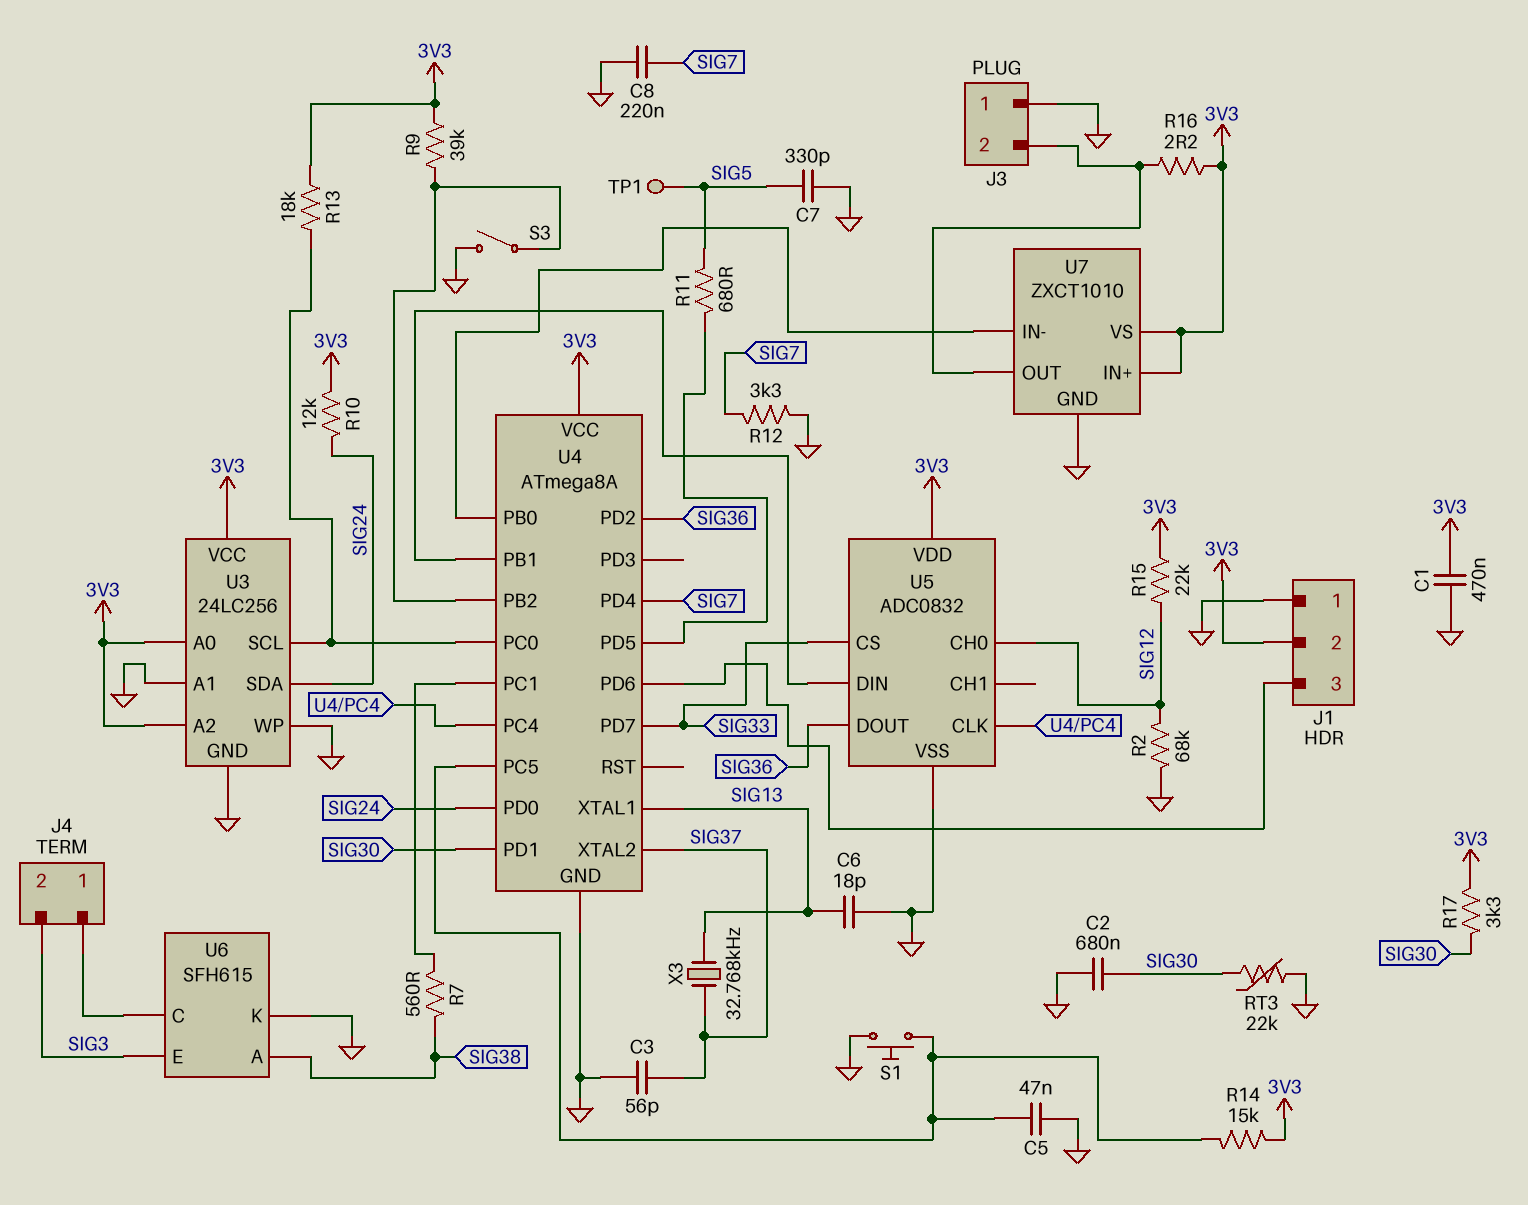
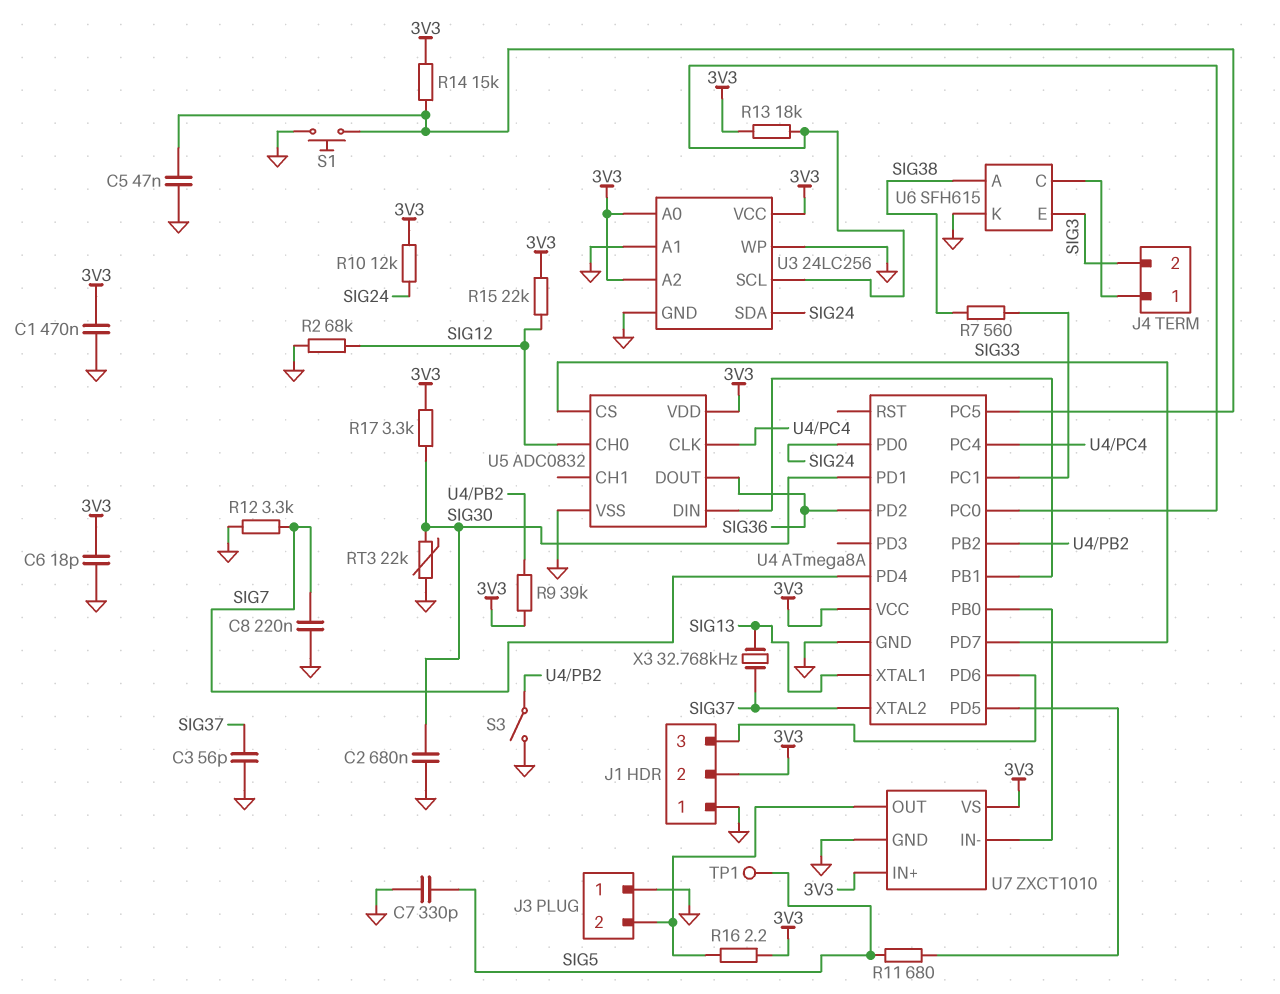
C6: 18pF (GND, SIG13) -> 18pF (3V3, GND)

